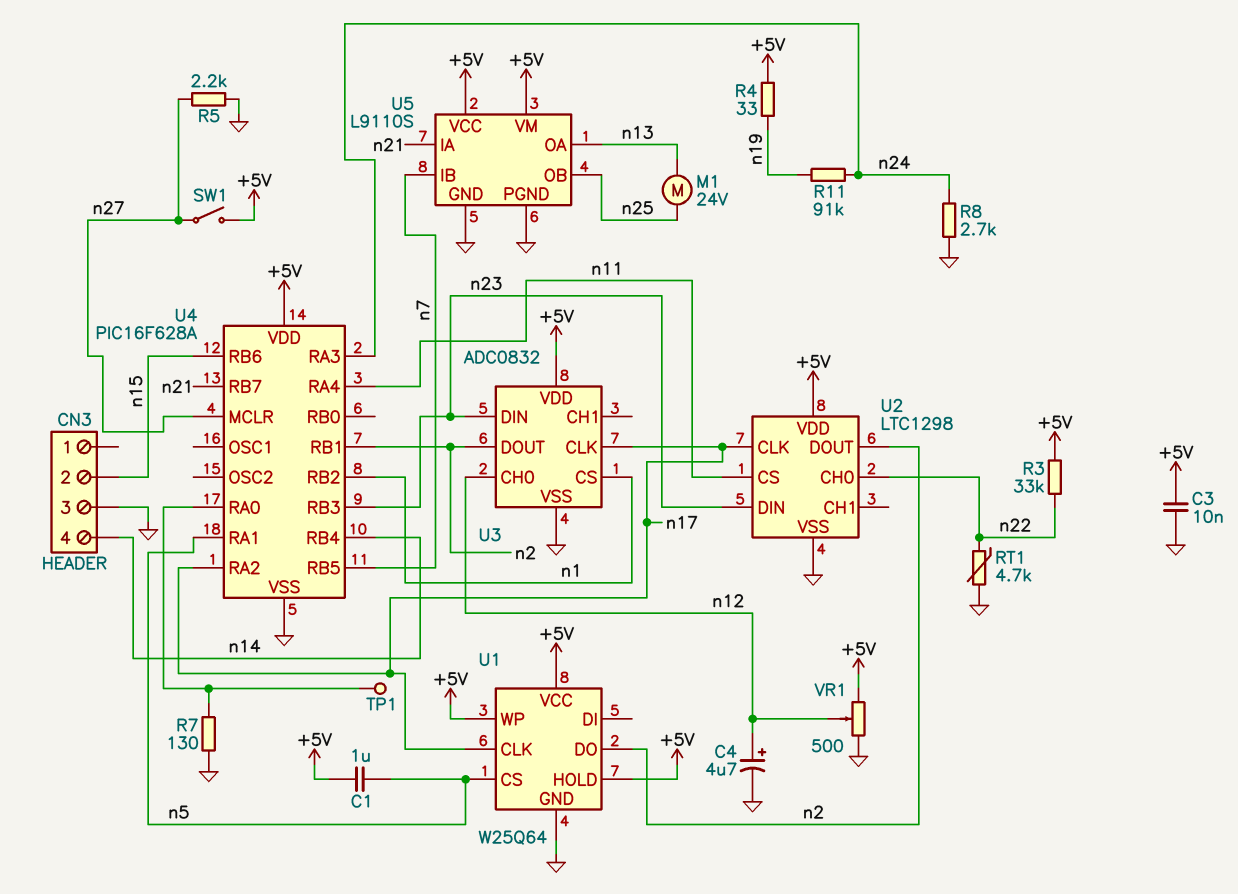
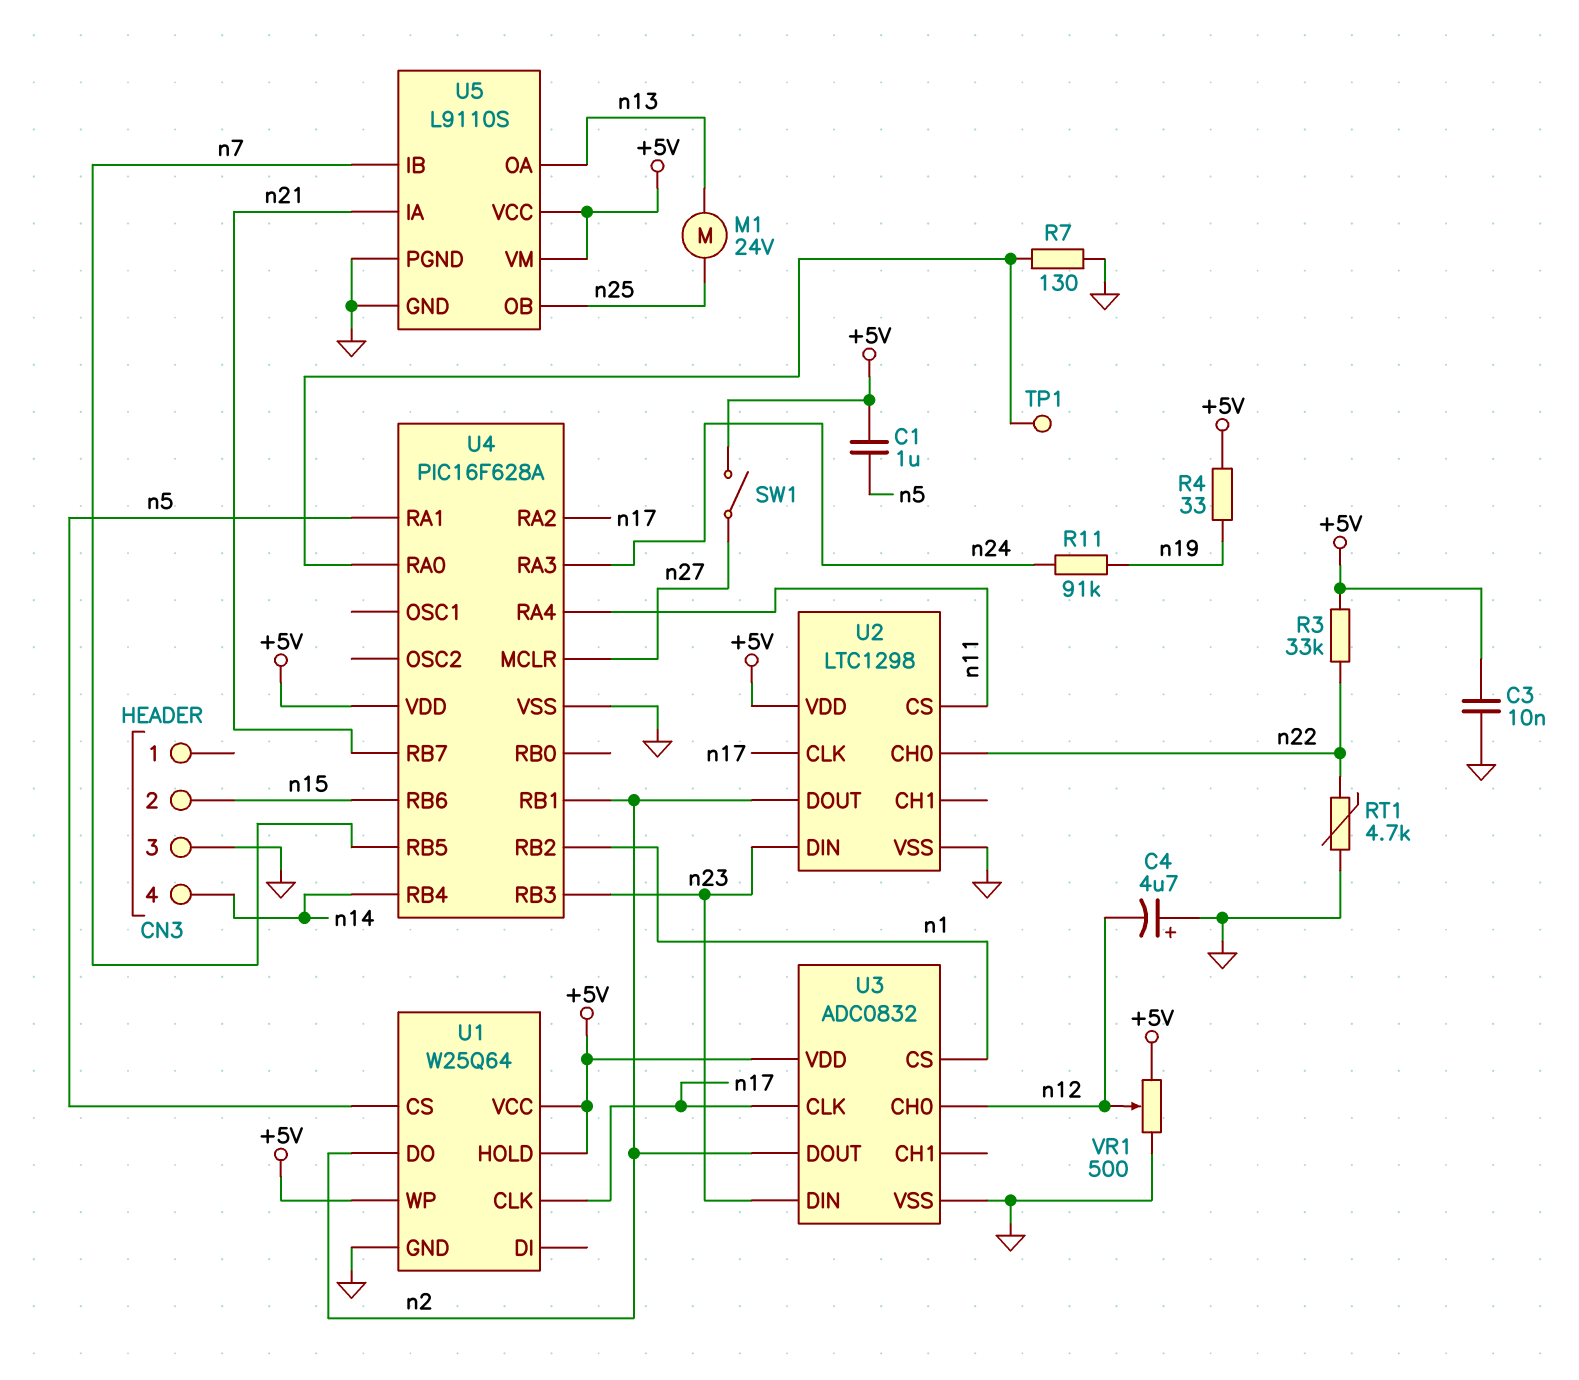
C4: 4.7uF (plus n12, minus GND) -> 4.7uF (plus GND, minus n12)
R5: 2.2k (GND, n27) -> none
R8: 2.7k (GND, n24) -> none

